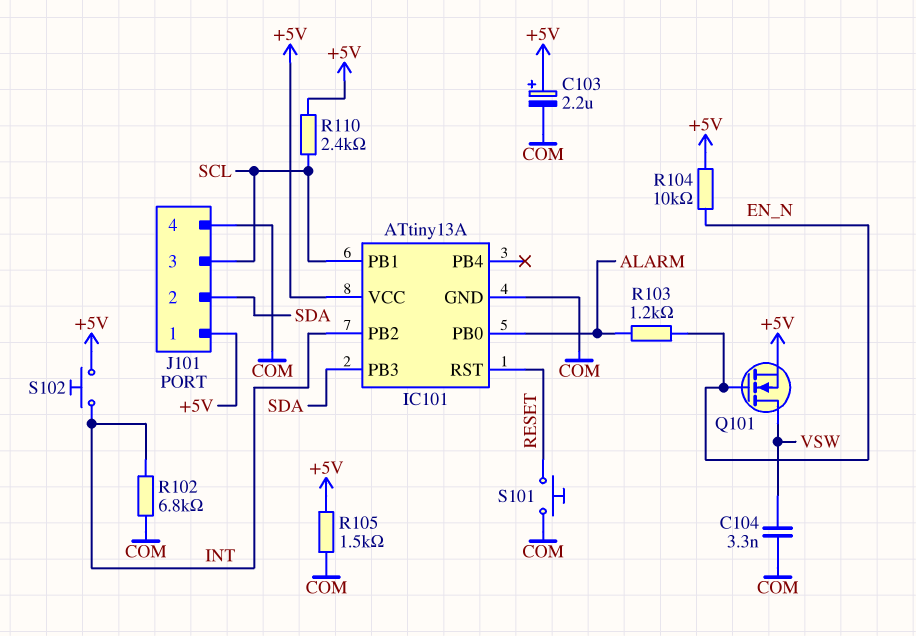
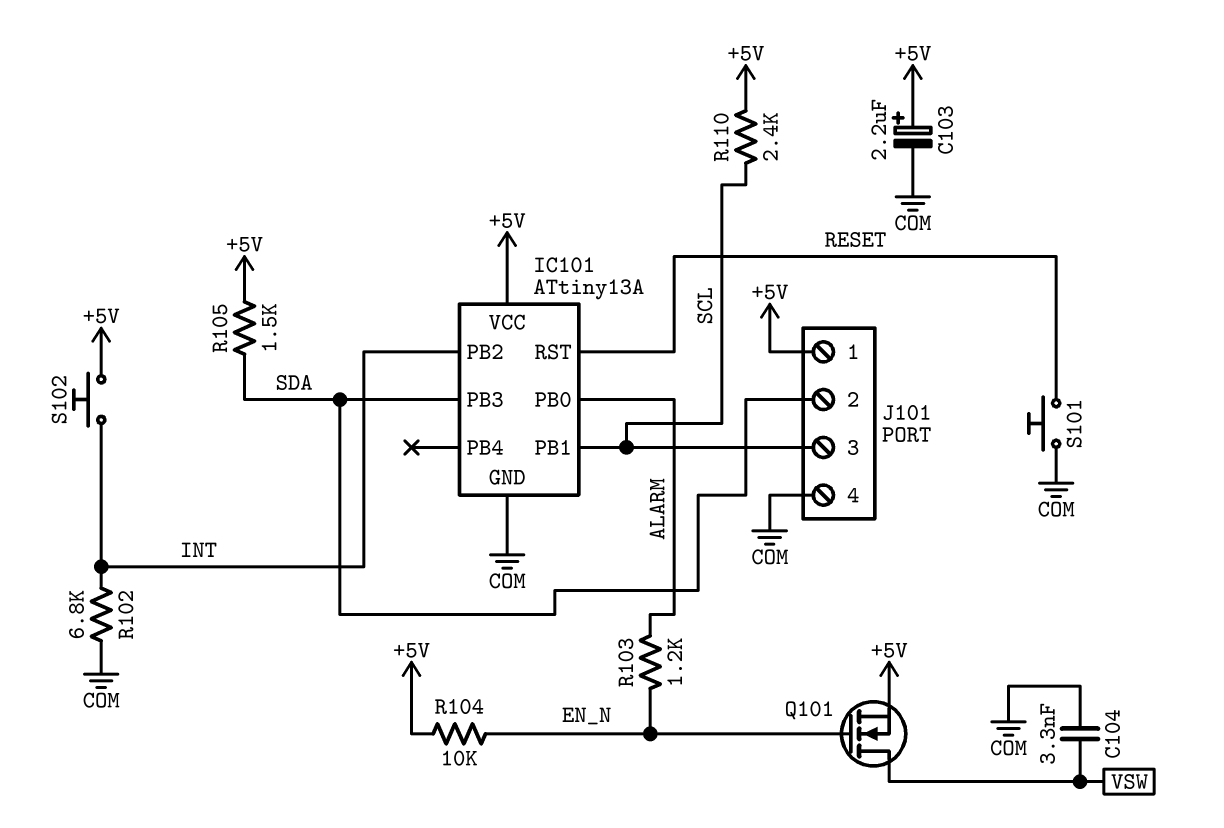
R105: 1.5k (+5V, COM) -> 1.5k (+5V, SDA)

